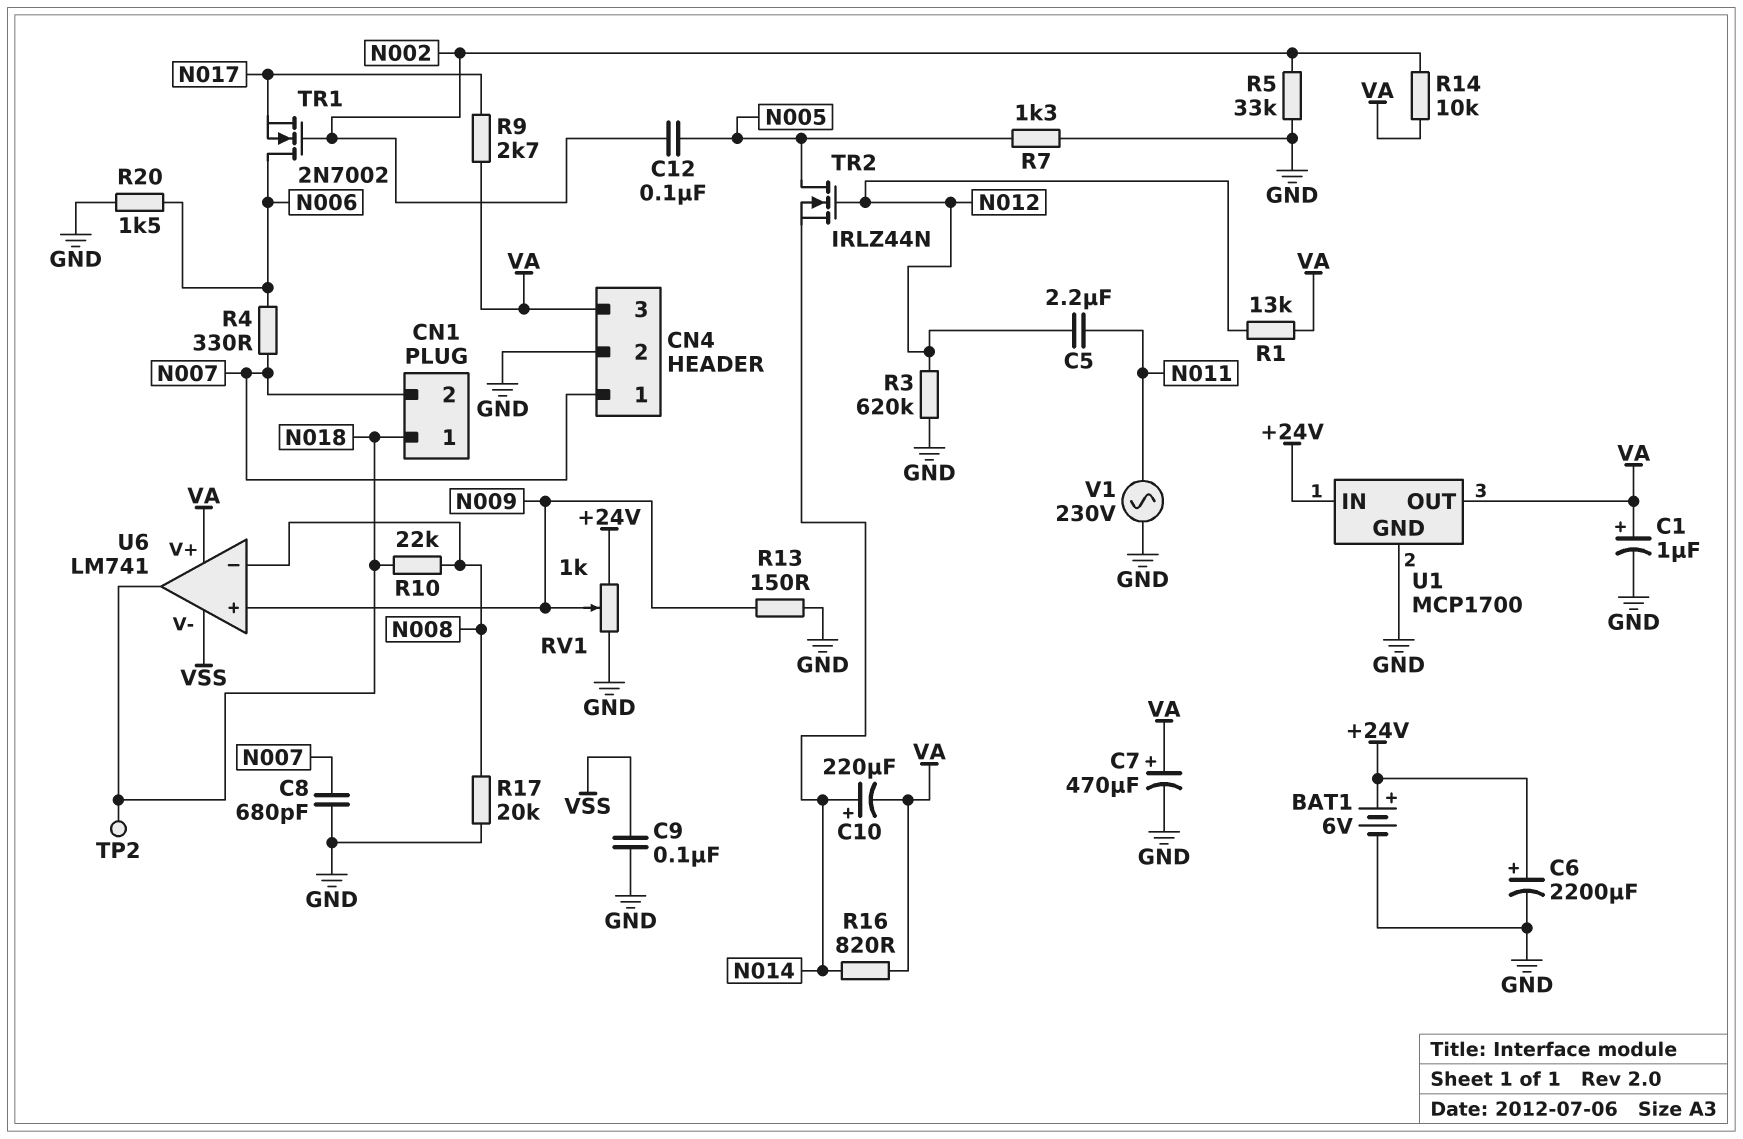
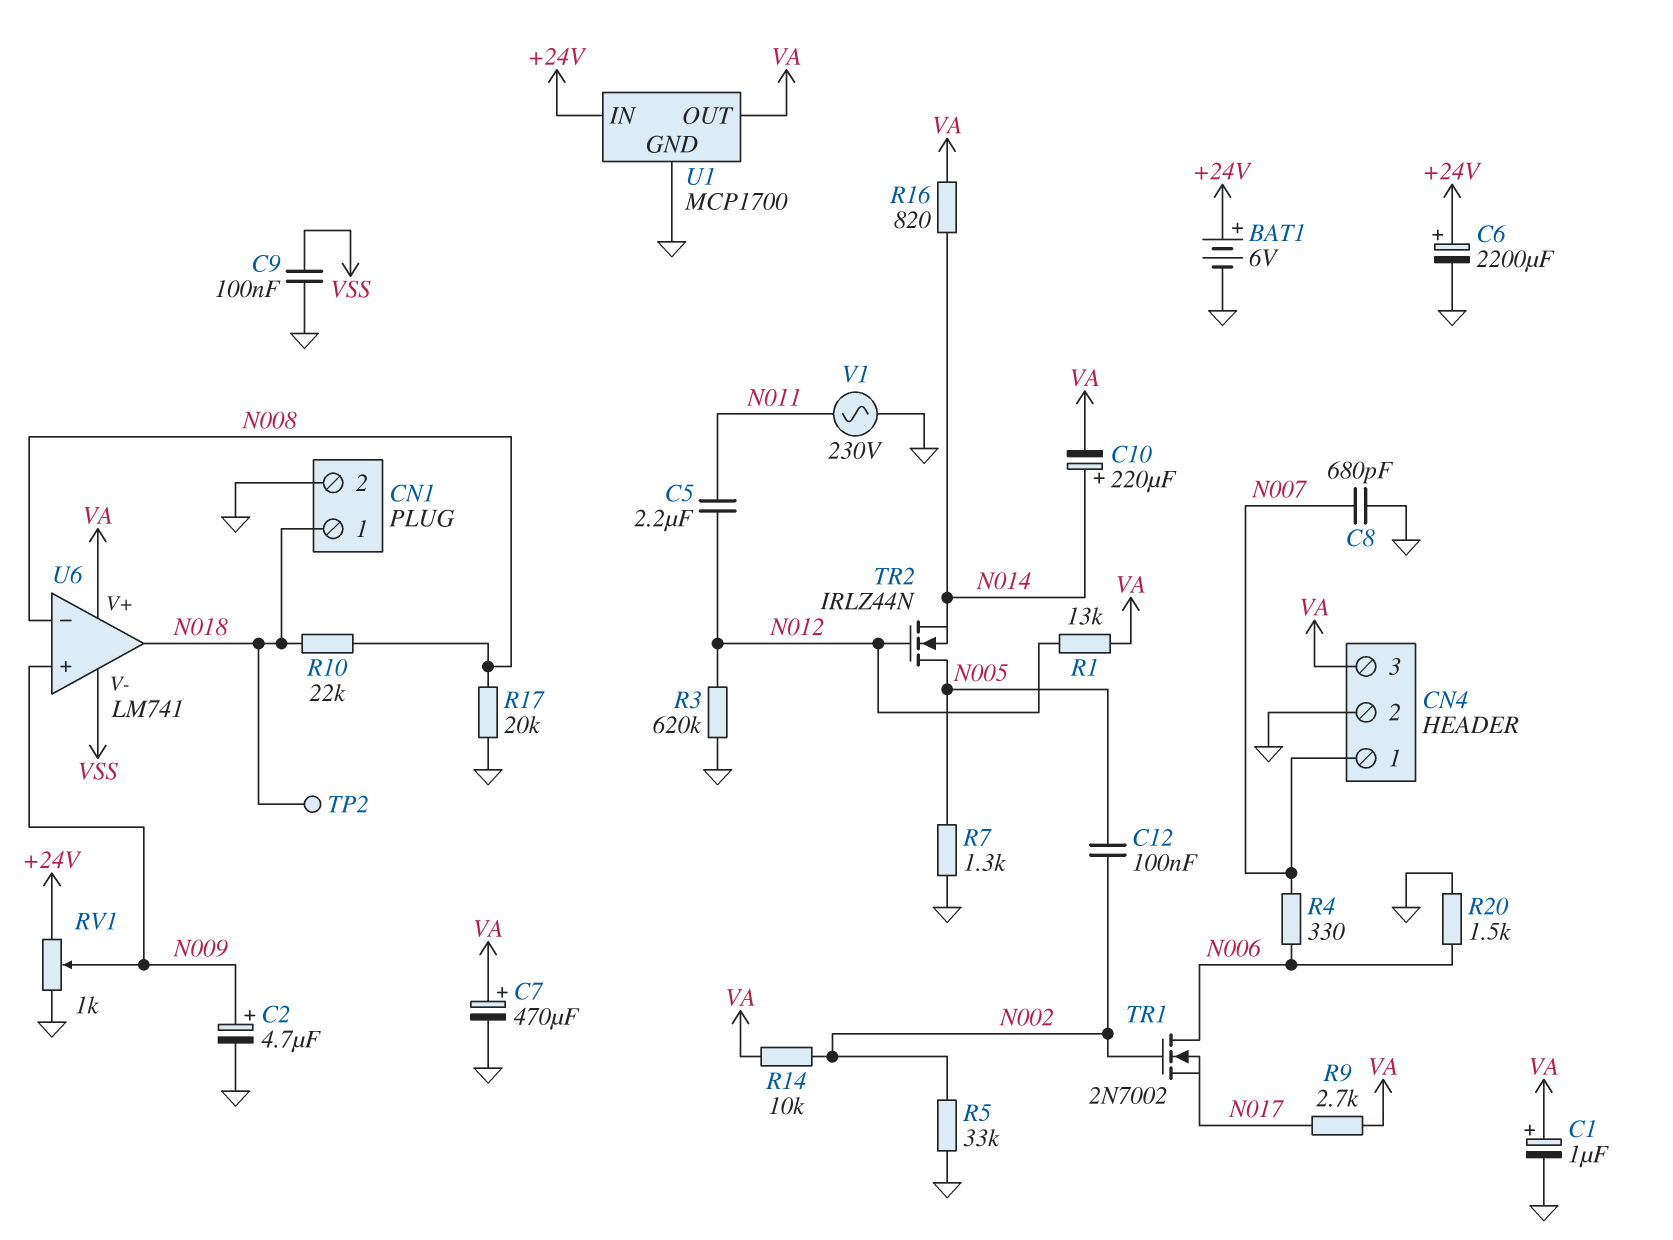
C2: none -> 4.7uF (plus N009, minus GND)
CN1 pin 2: N007 -> GND
R13: 150 (GND, N009) -> none

